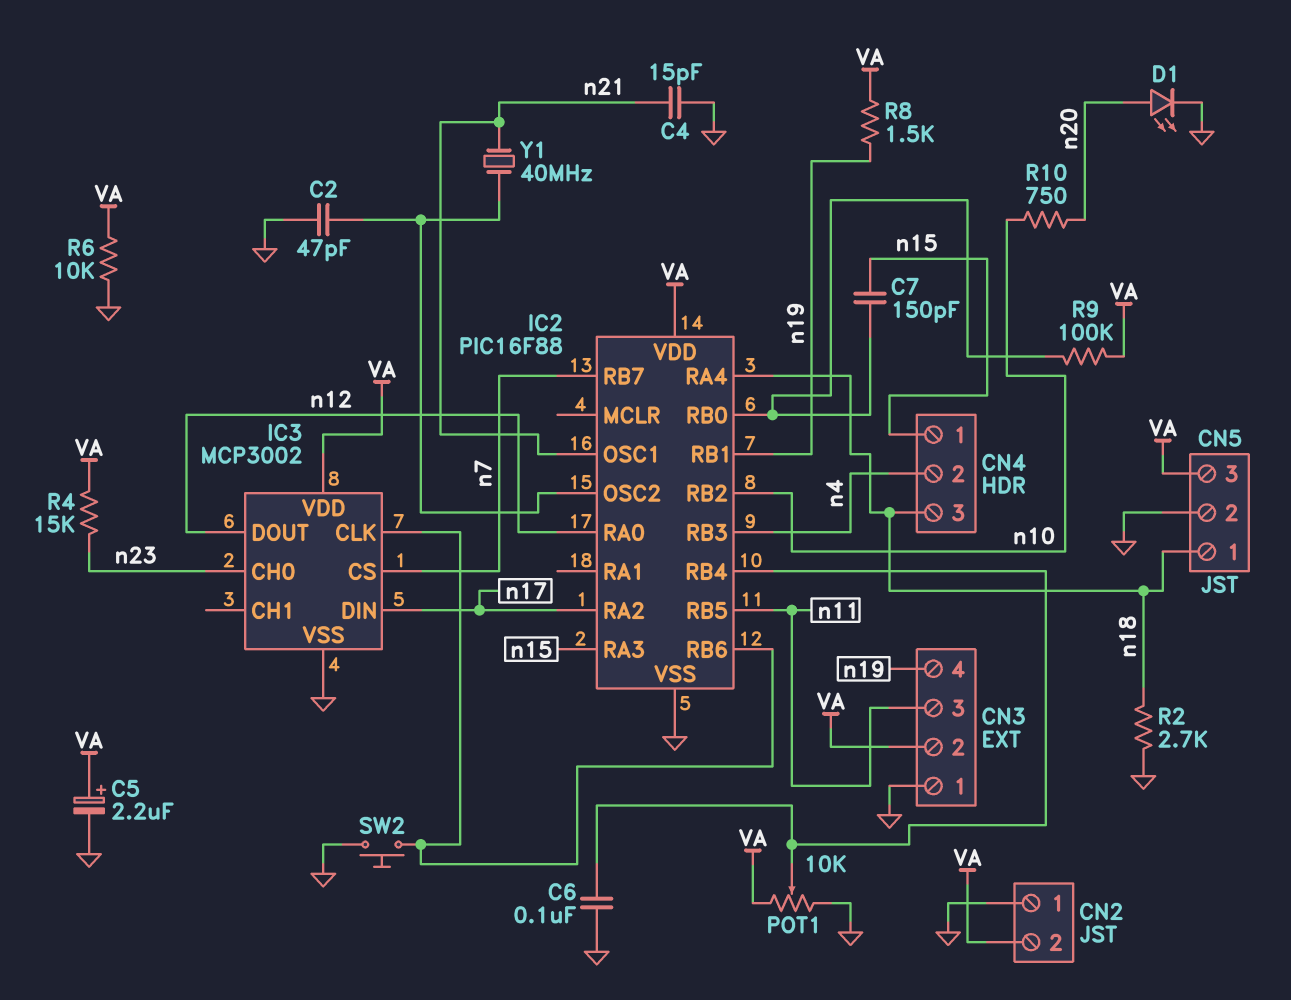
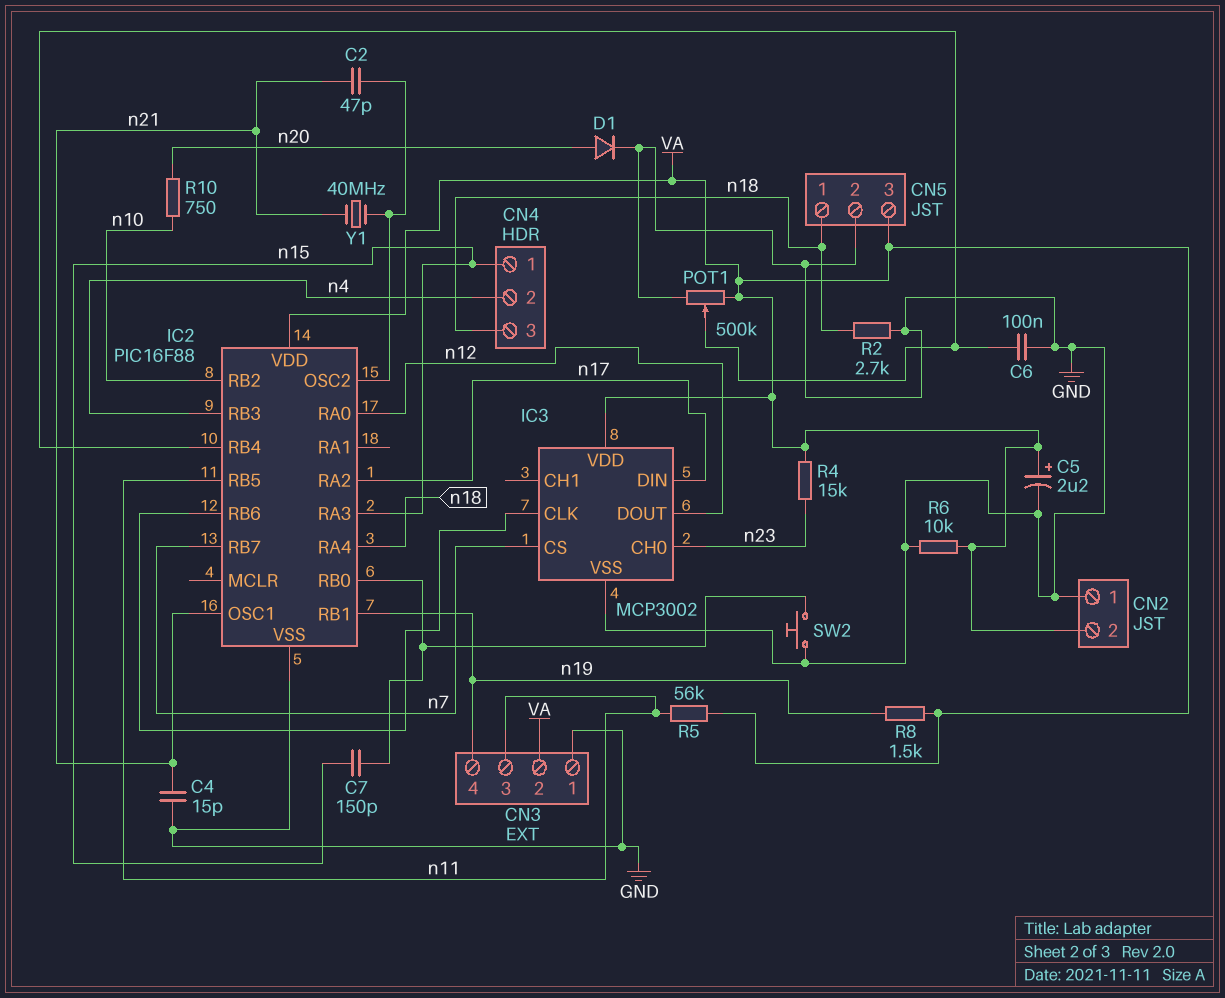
C2: 47pF (GND, IC2/OSC2) -> 47pF (IC2/OSC2, n21)
D1: LED (A n20, K GND) -> diode (A n20, K GND)
POT1: 10k (GND, VA, wiper IC2/RB4) -> 500k (GND, VA, wiper IC2/RB4)
R5: none -> 56k (VA, n11)
R9: 100k (IC2/RB0, VA) -> none
SW2: button (GND, IC2/RB6) -> button (GND, IC2/RB0)

